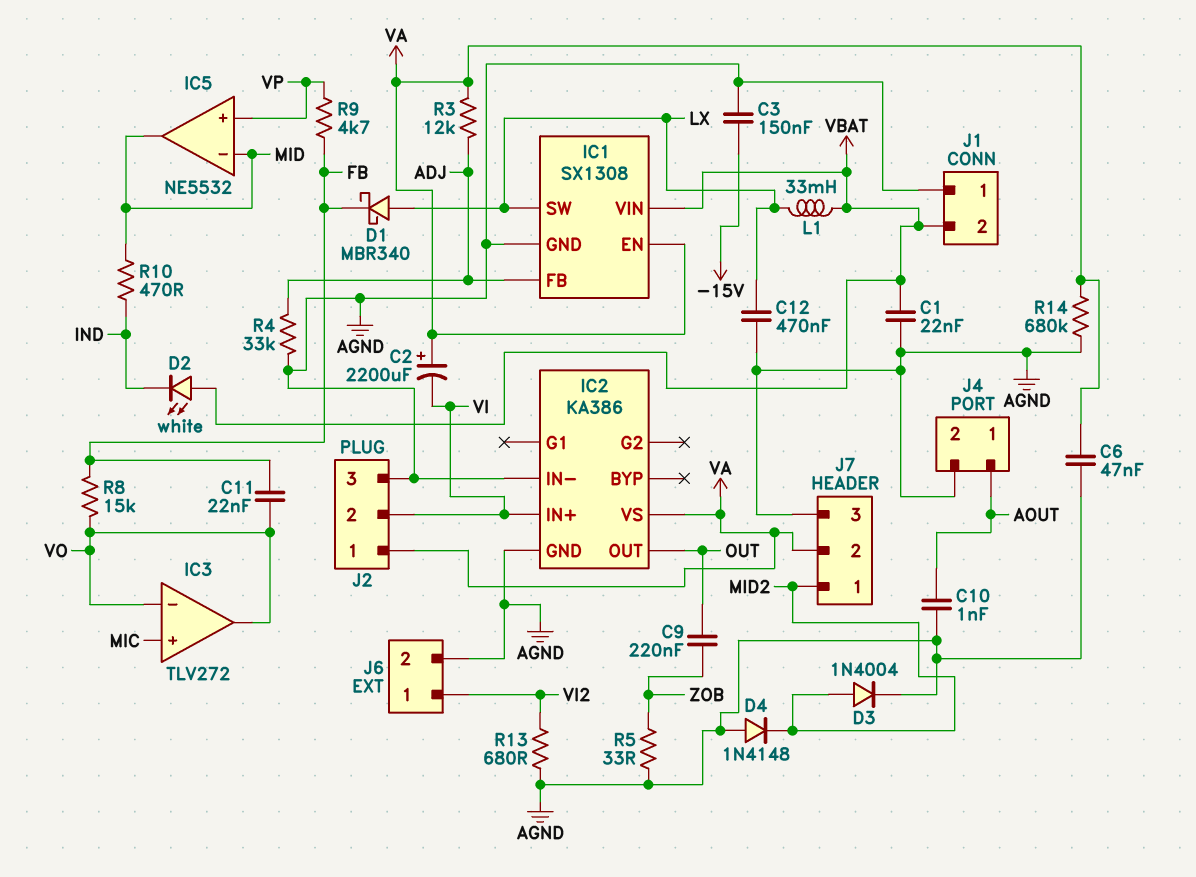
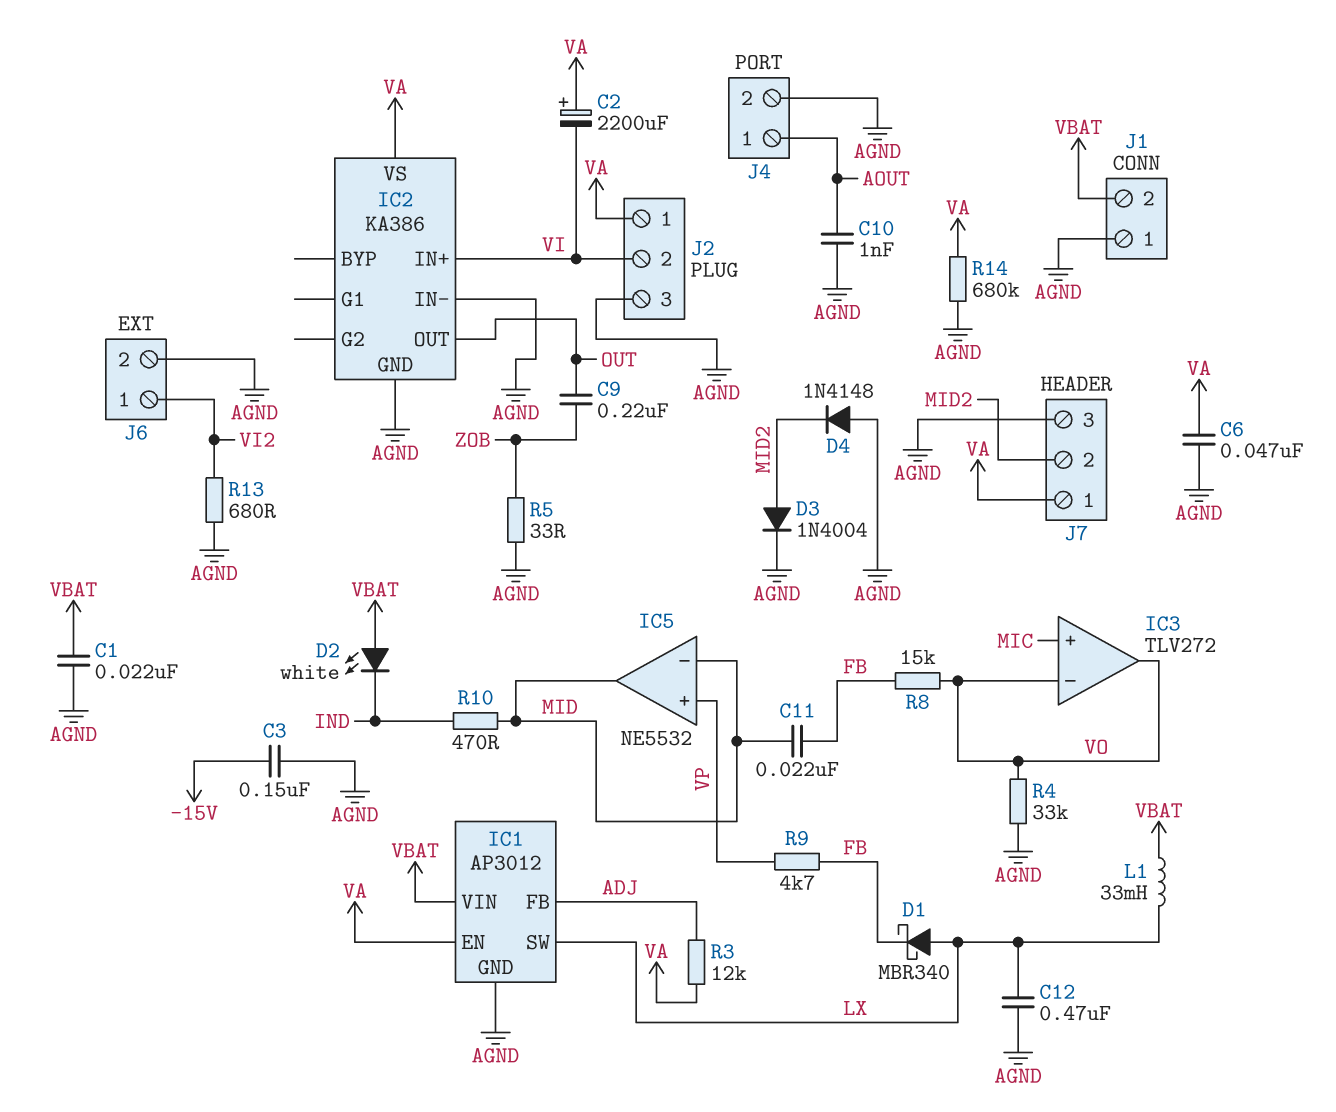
C11: 22nF (FB, VO) -> 22nF (FB, MID)
IC1: SX1308 -> AP3012
J7 pin 1: MID2 -> VA
J7 pin 2: VA -> MID2
R4: 33k (ADJ, AGND) -> 33k (AGND, VO)

